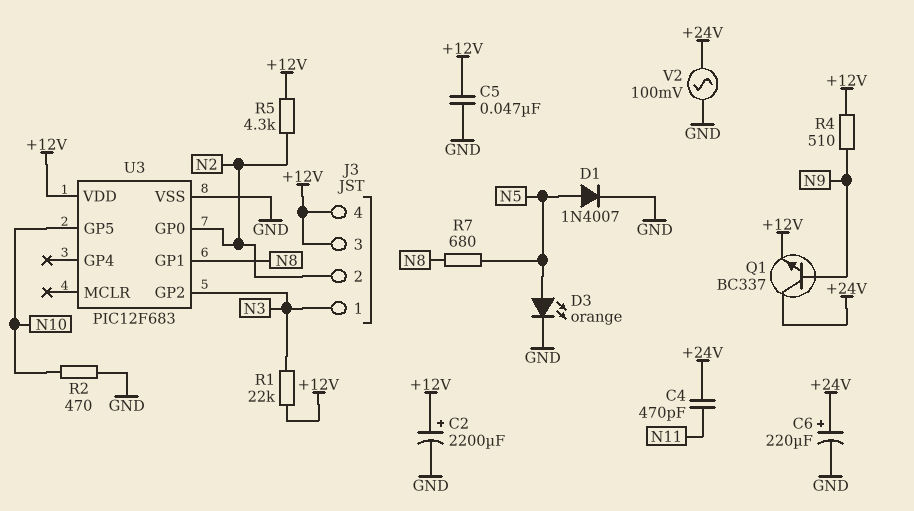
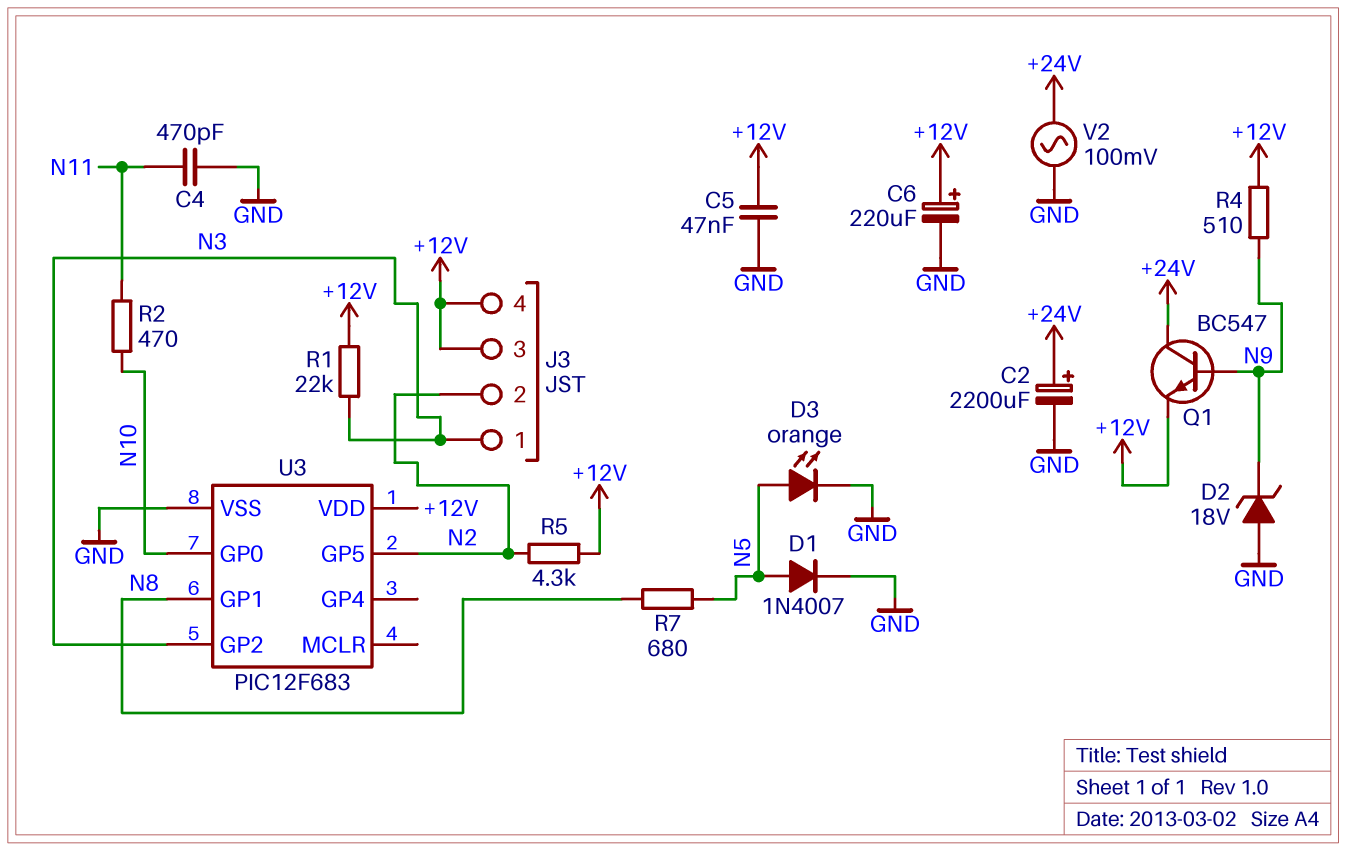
C2: 2200uF (plus +12V, minus GND) -> 2200uF (plus +24V, minus GND)
C4: 470pF (+24V, N11) -> 470pF (GND, N11)
C6: 220uF (plus +24V, minus GND) -> 220uF (plus +12V, minus GND)
D2: none -> zener 18V (A GND, K N9)
Q1: NPN BC337 (B N9, C +24V, E +12V) -> NPN BC547 (B N9, C +24V, E +12V)
R2: 470 (GND, N10) -> 470 (N10, N11)
U3 pin GP0: N2 -> N10
U3 pin GP5: N10 -> N2

